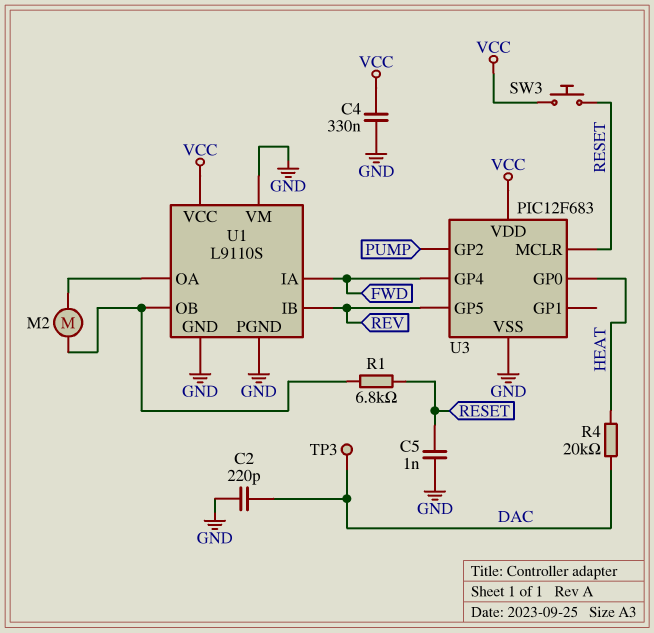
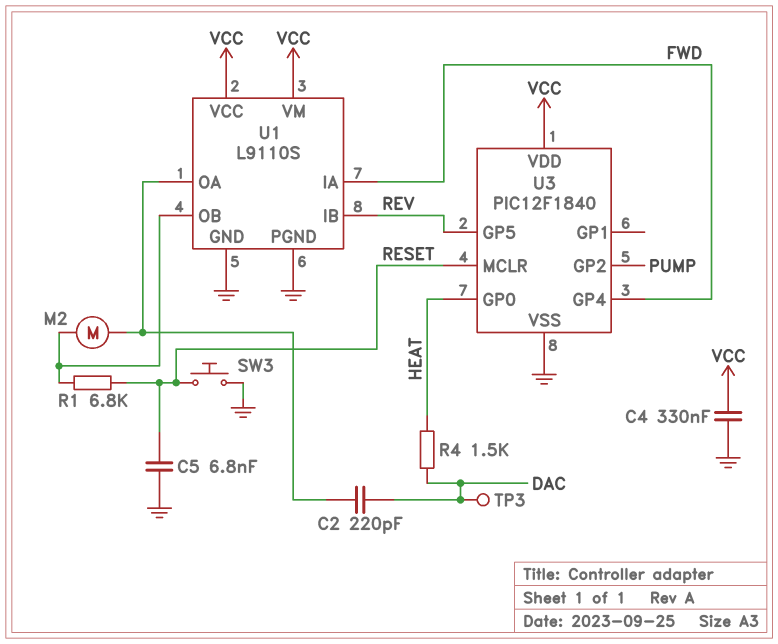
C2: 220pF (DAC, GND) -> 220pF (DAC, U1/OA)
C5: 1nF (GND, RESET) -> 6.8nF (GND, RESET)
R4: 20k (DAC, HEAT) -> 1.5k (DAC, HEAT)
SW3: button (RESET, VCC) -> button (GND, RESET)
U1 pin VM: GND -> VCC
U3: PIC12F683 -> PIC12F1840

